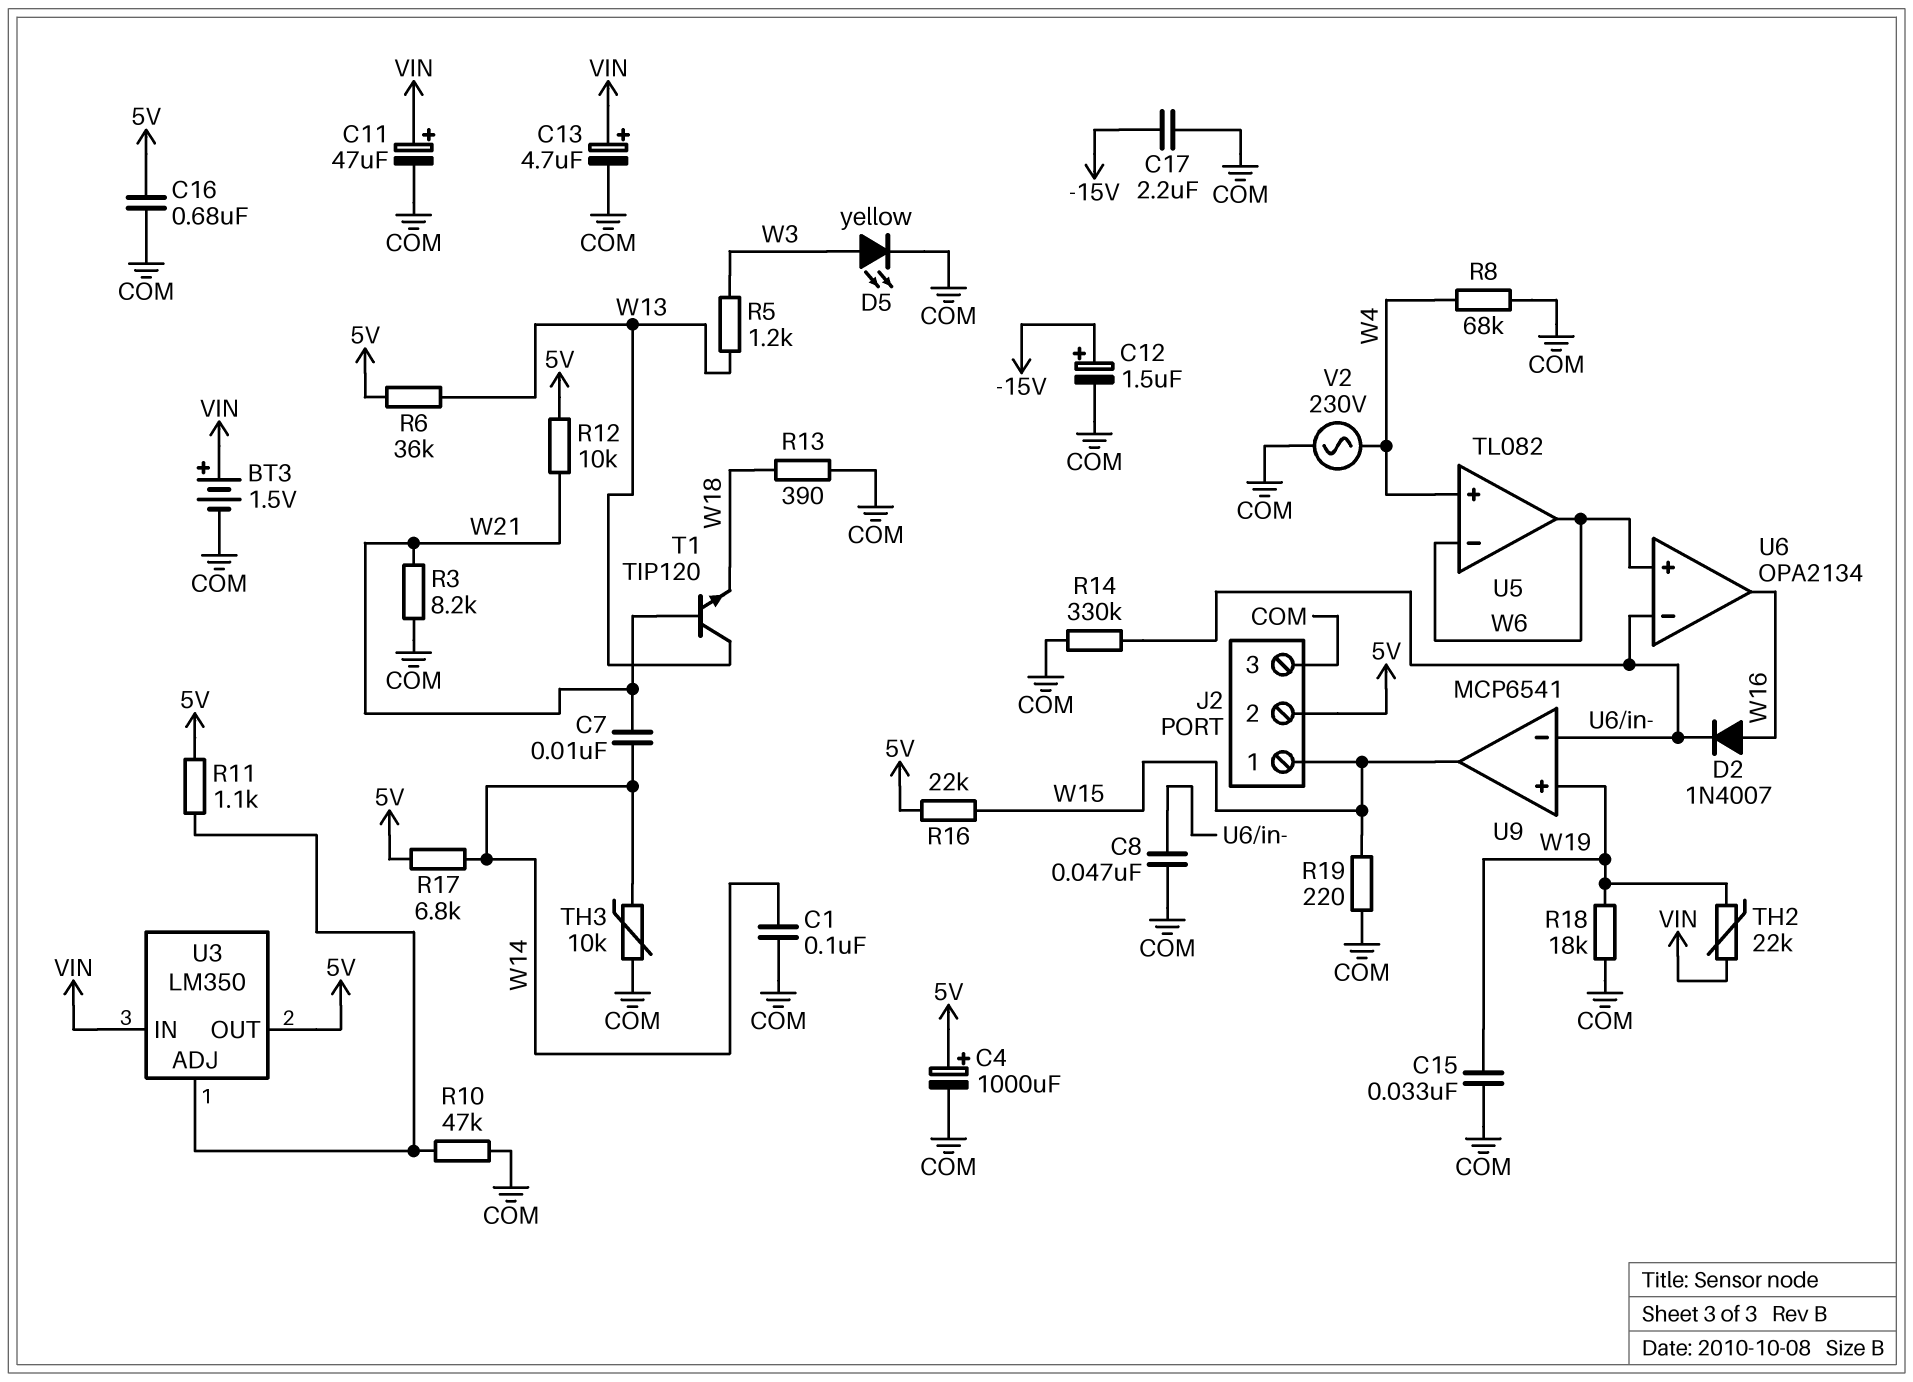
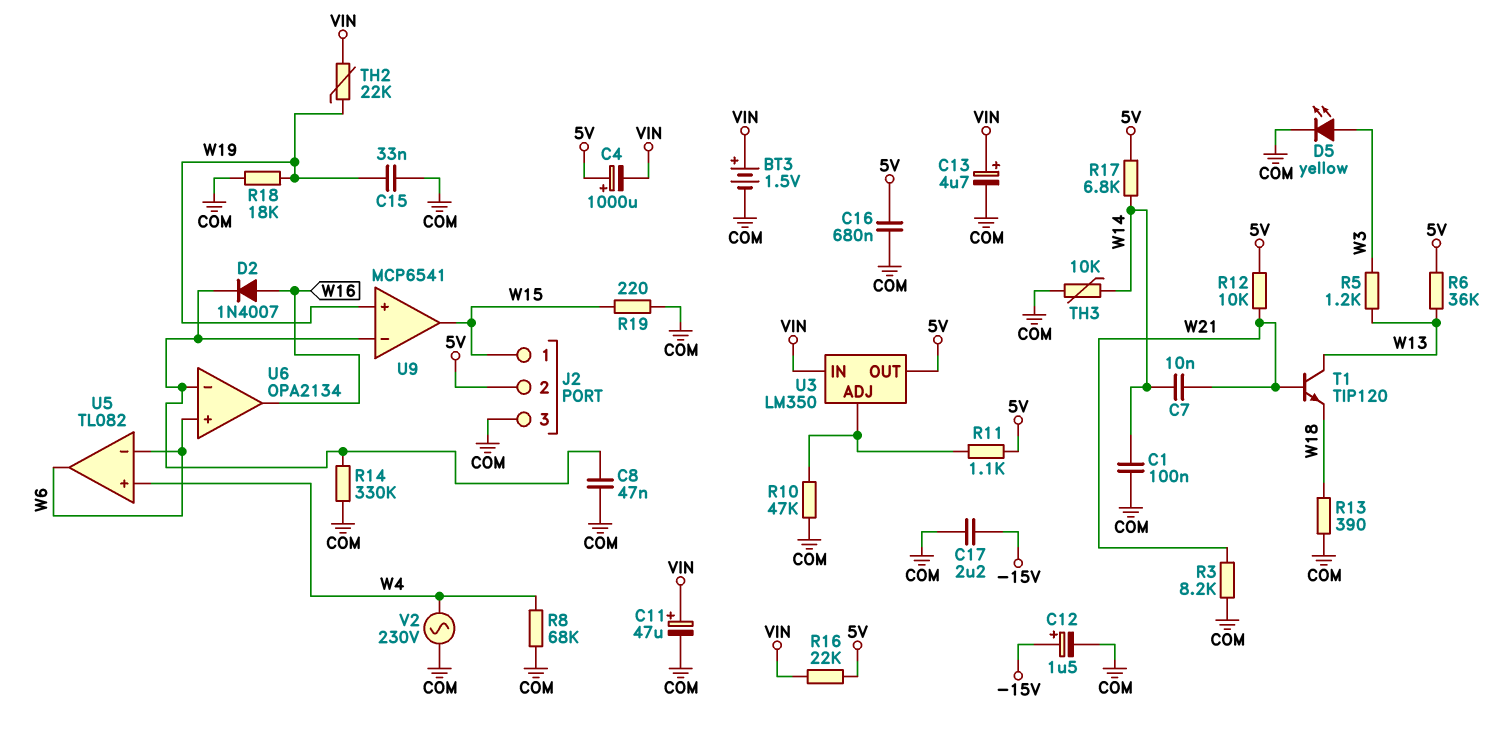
C4: 1000uF (plus 5V, minus COM) -> 1000uF (plus 5V, minus VIN)
R16: 22k (5V, W15) -> 22k (5V, VIN)

